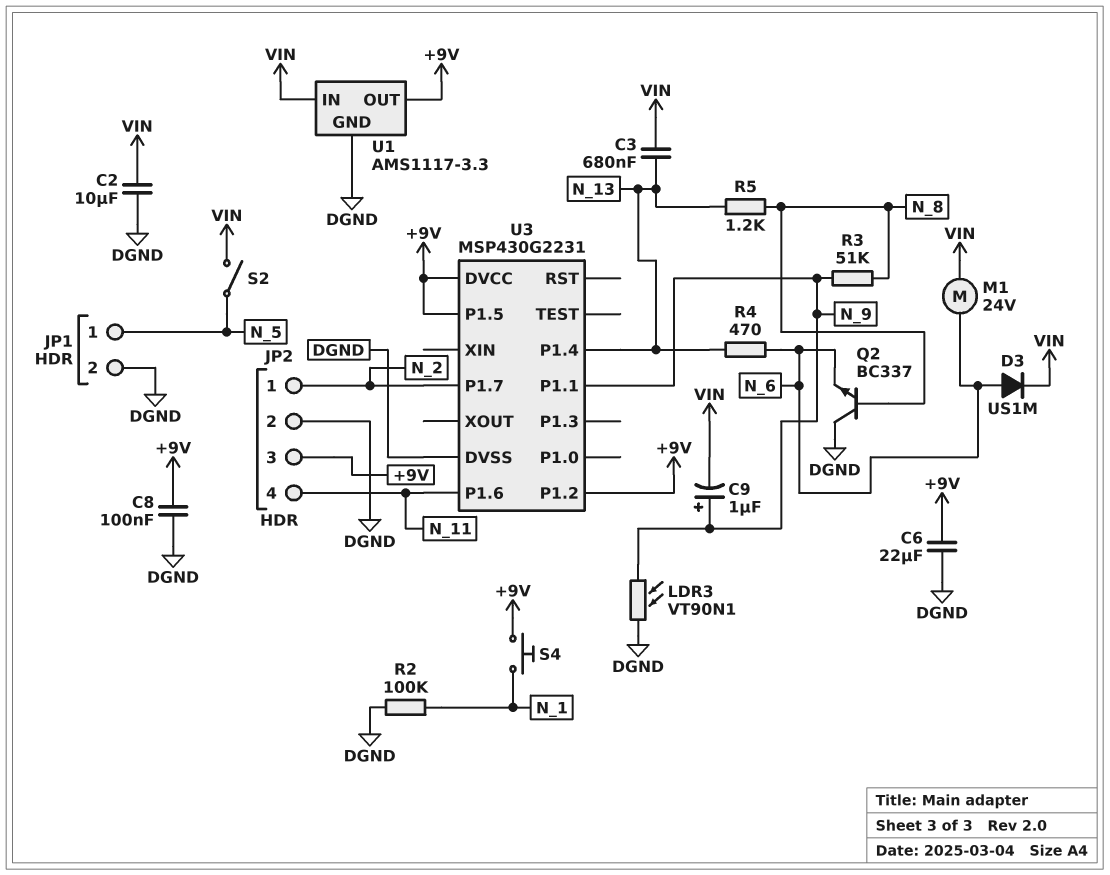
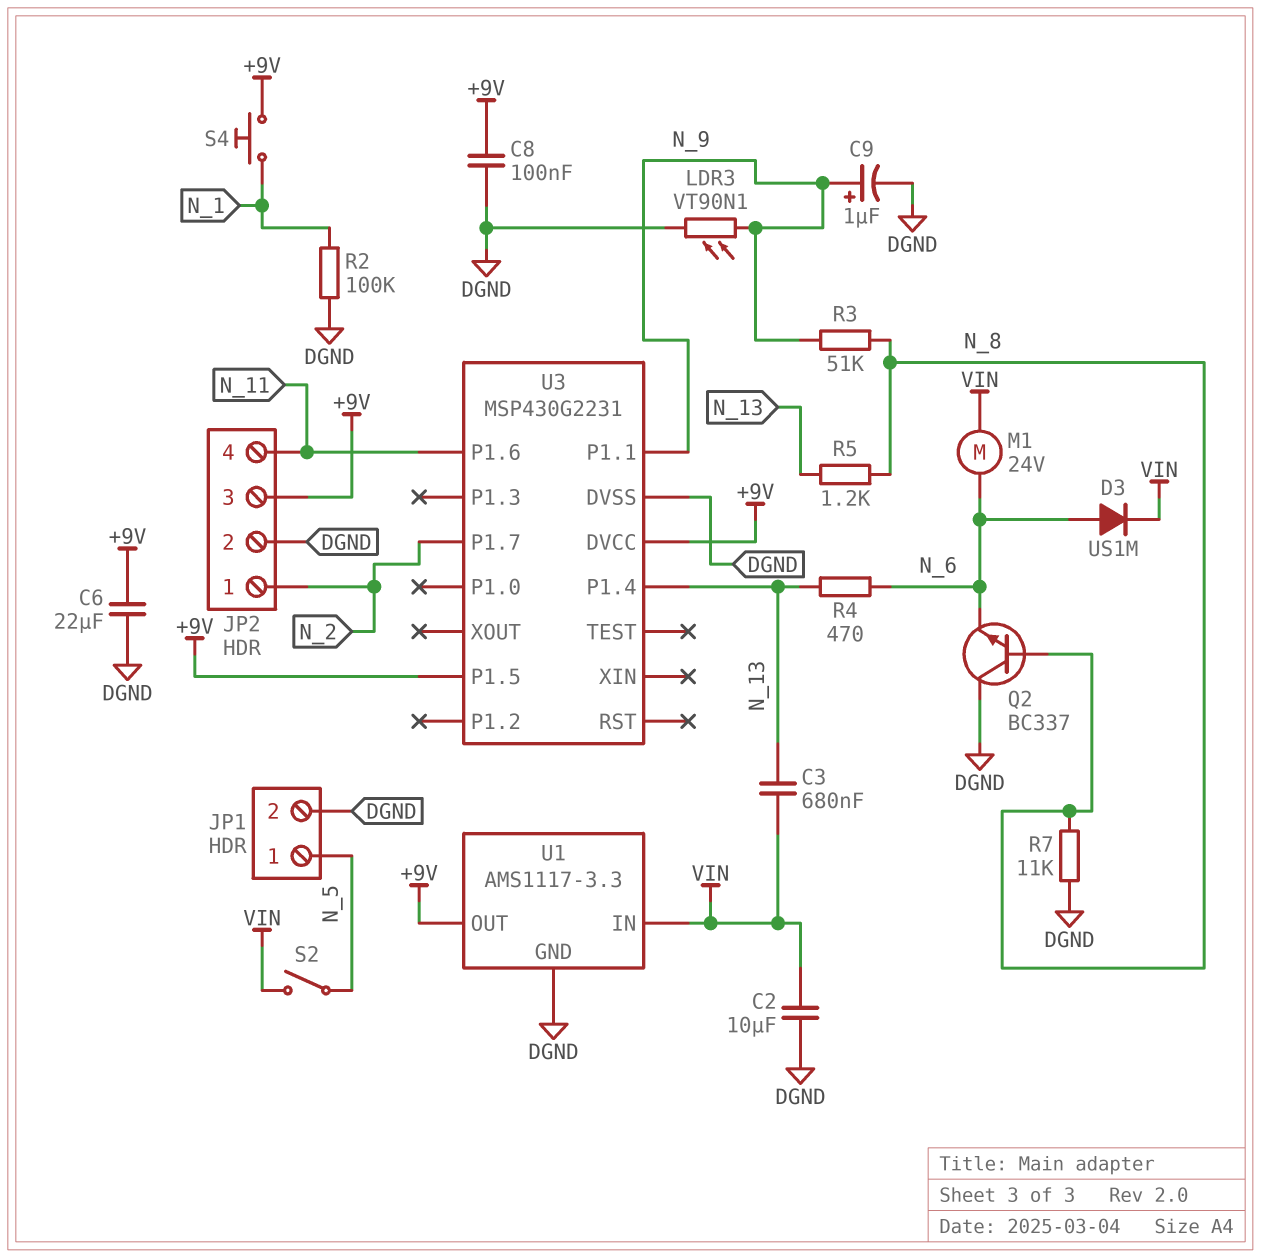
C9: 1uF (plus N_9, minus VIN) -> 1uF (plus N_9, minus DGND)
R7: none -> 11k (DGND, N_8)
U3 pin P1.2: +9V -> none

